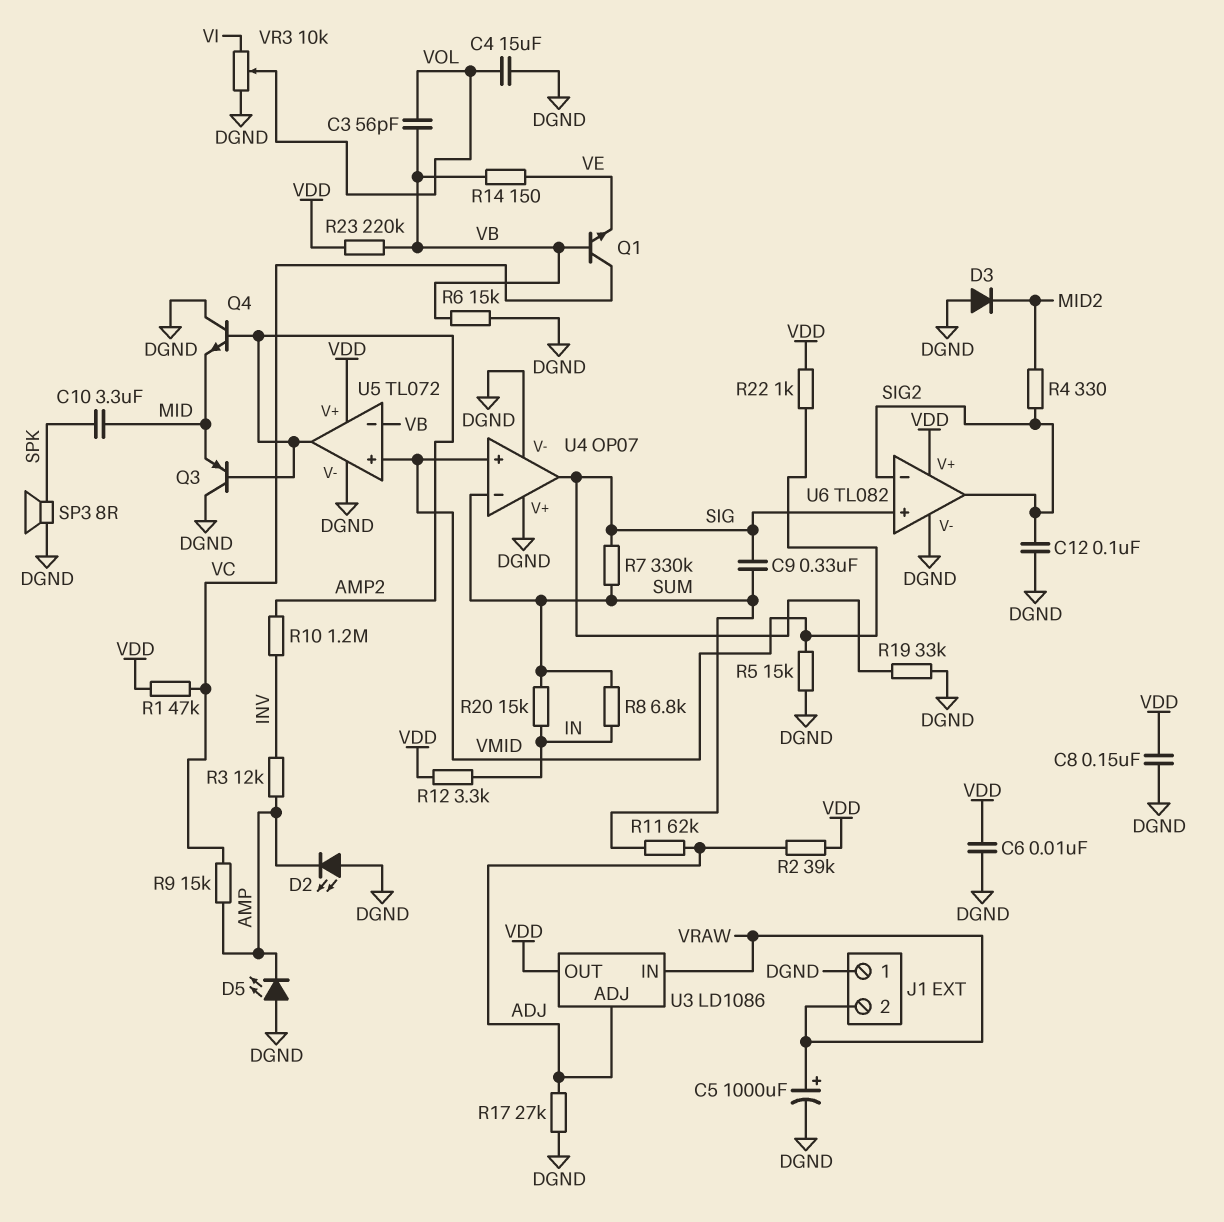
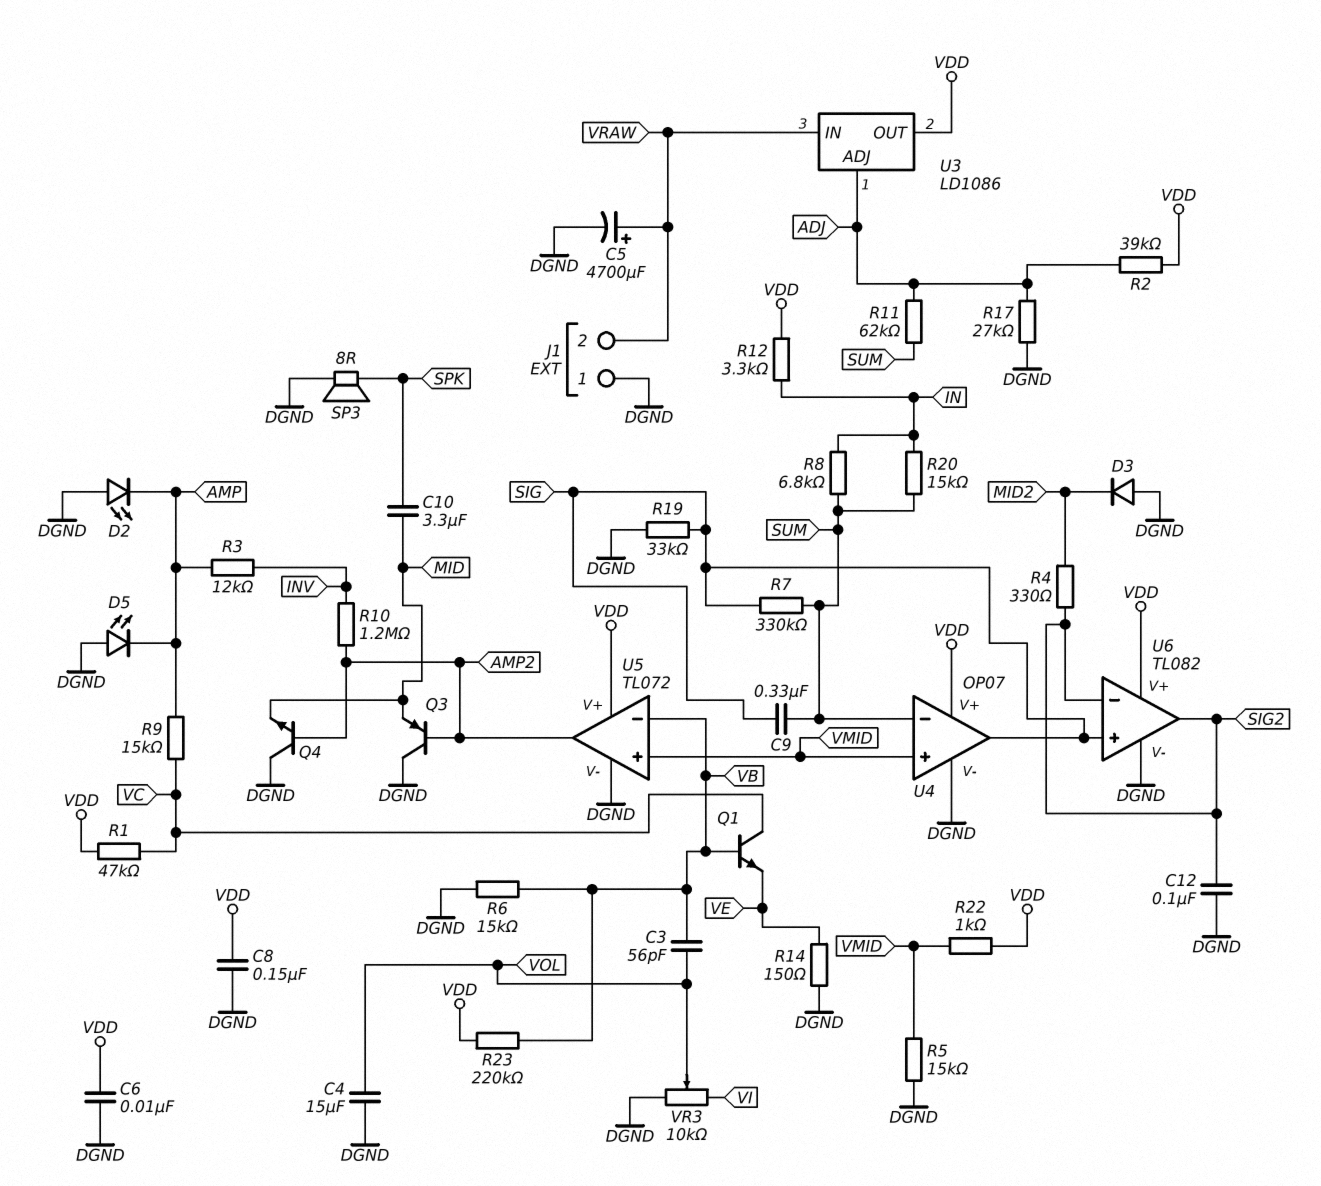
C5: 1000uF (plus VRAW, minus DGND) -> 4700uF (plus VRAW, minus DGND)
R14: 150 (VB, VE) -> 150 (DGND, VE)
U4 pin V+: DGND -> VDD

